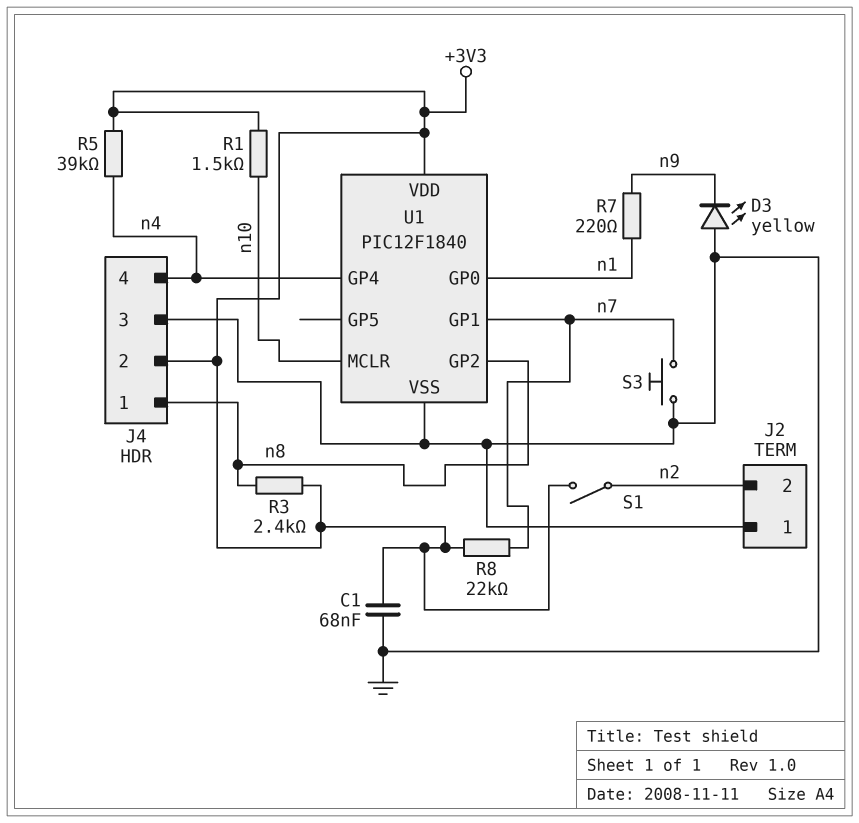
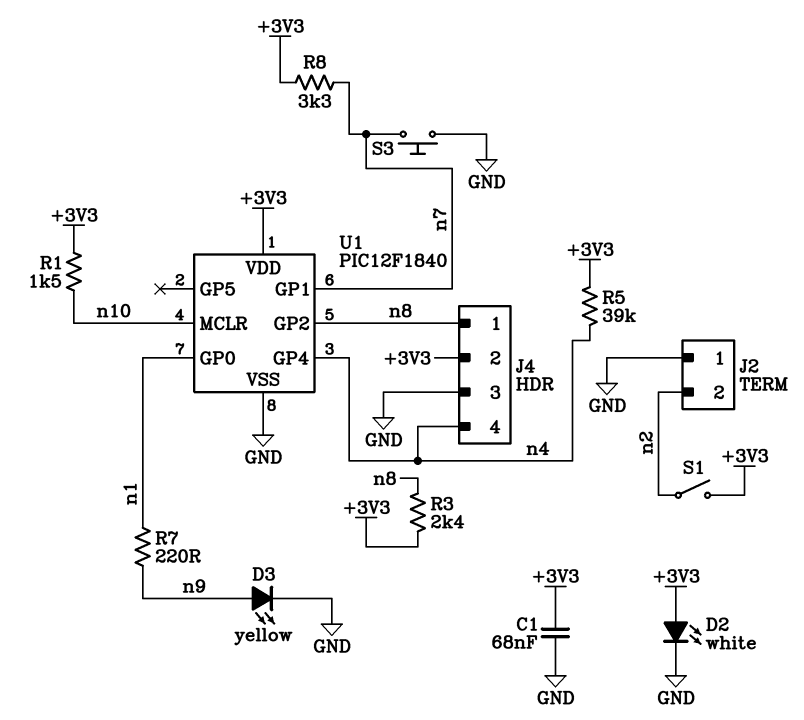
D2: none -> LED white (A +3V3, K GND)
D3: LED yellow (A GND, K n9) -> LED yellow (A n9, K GND)
R8: 22k (+3V3, n7) -> 3.3k (+3V3, n7)

